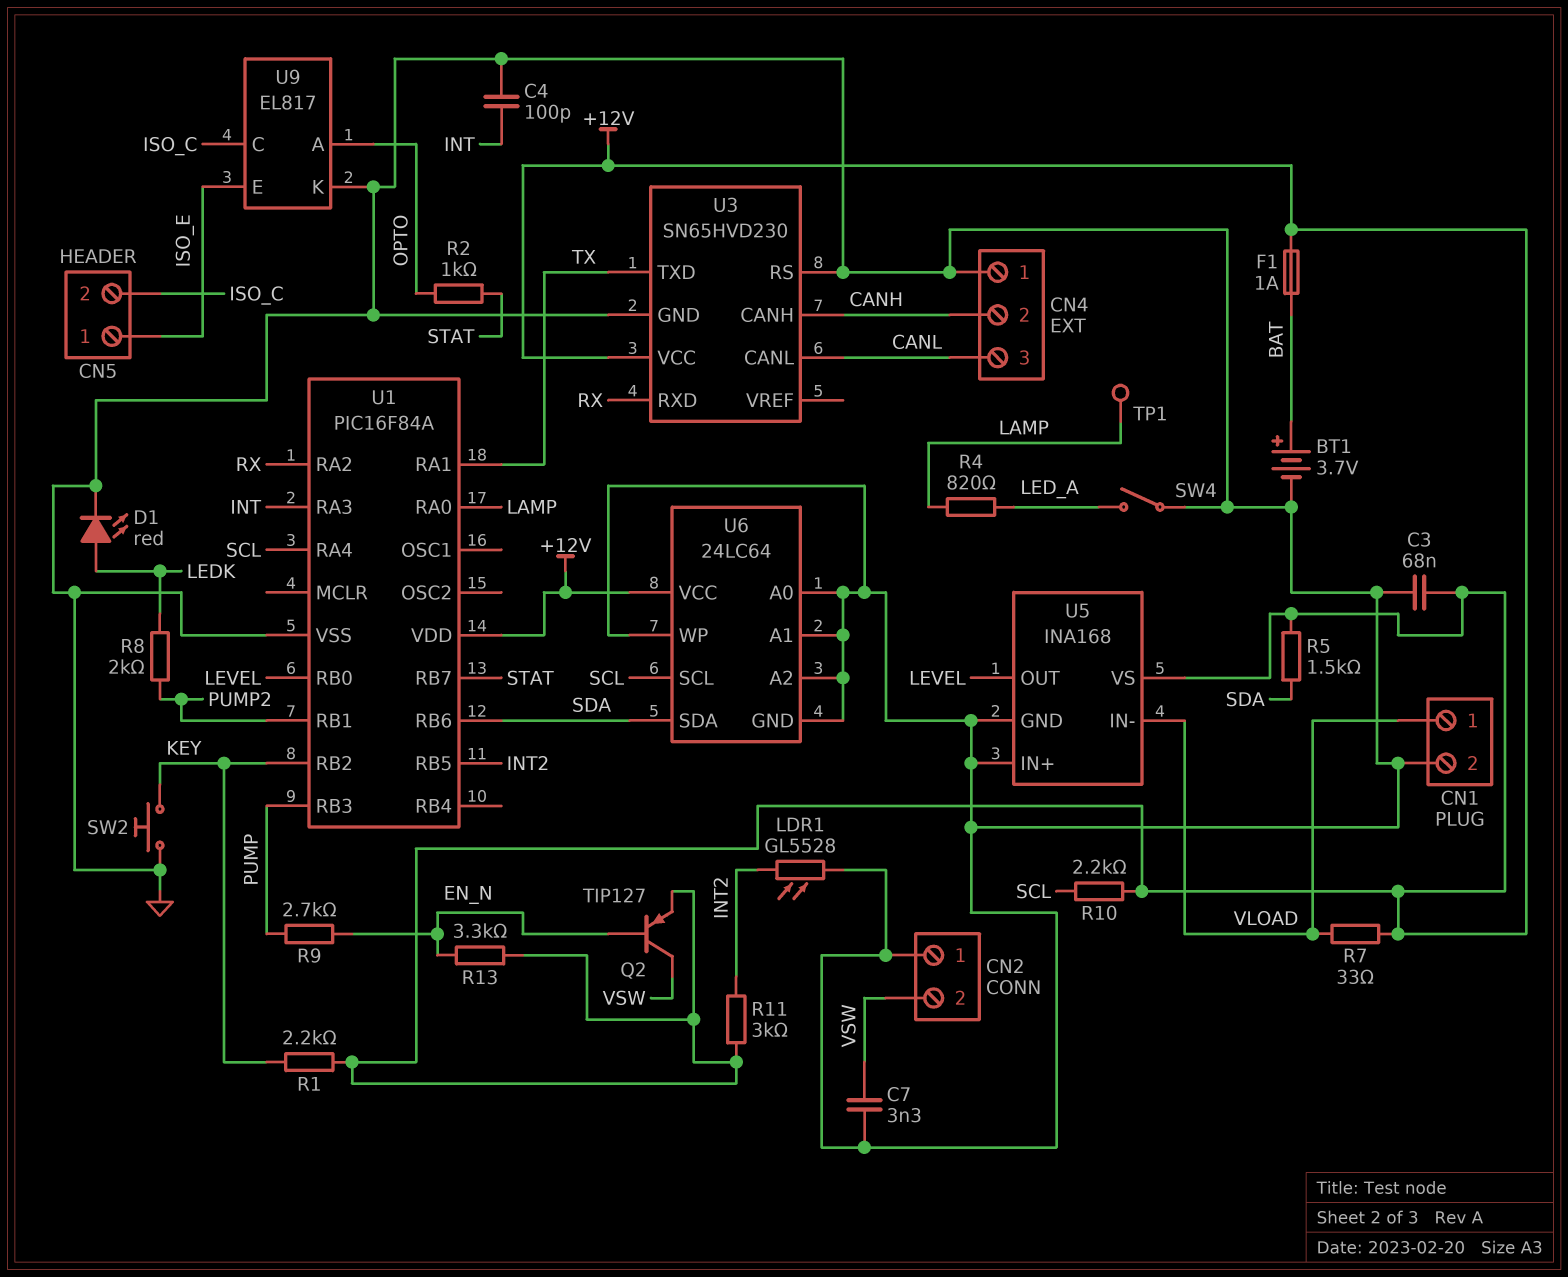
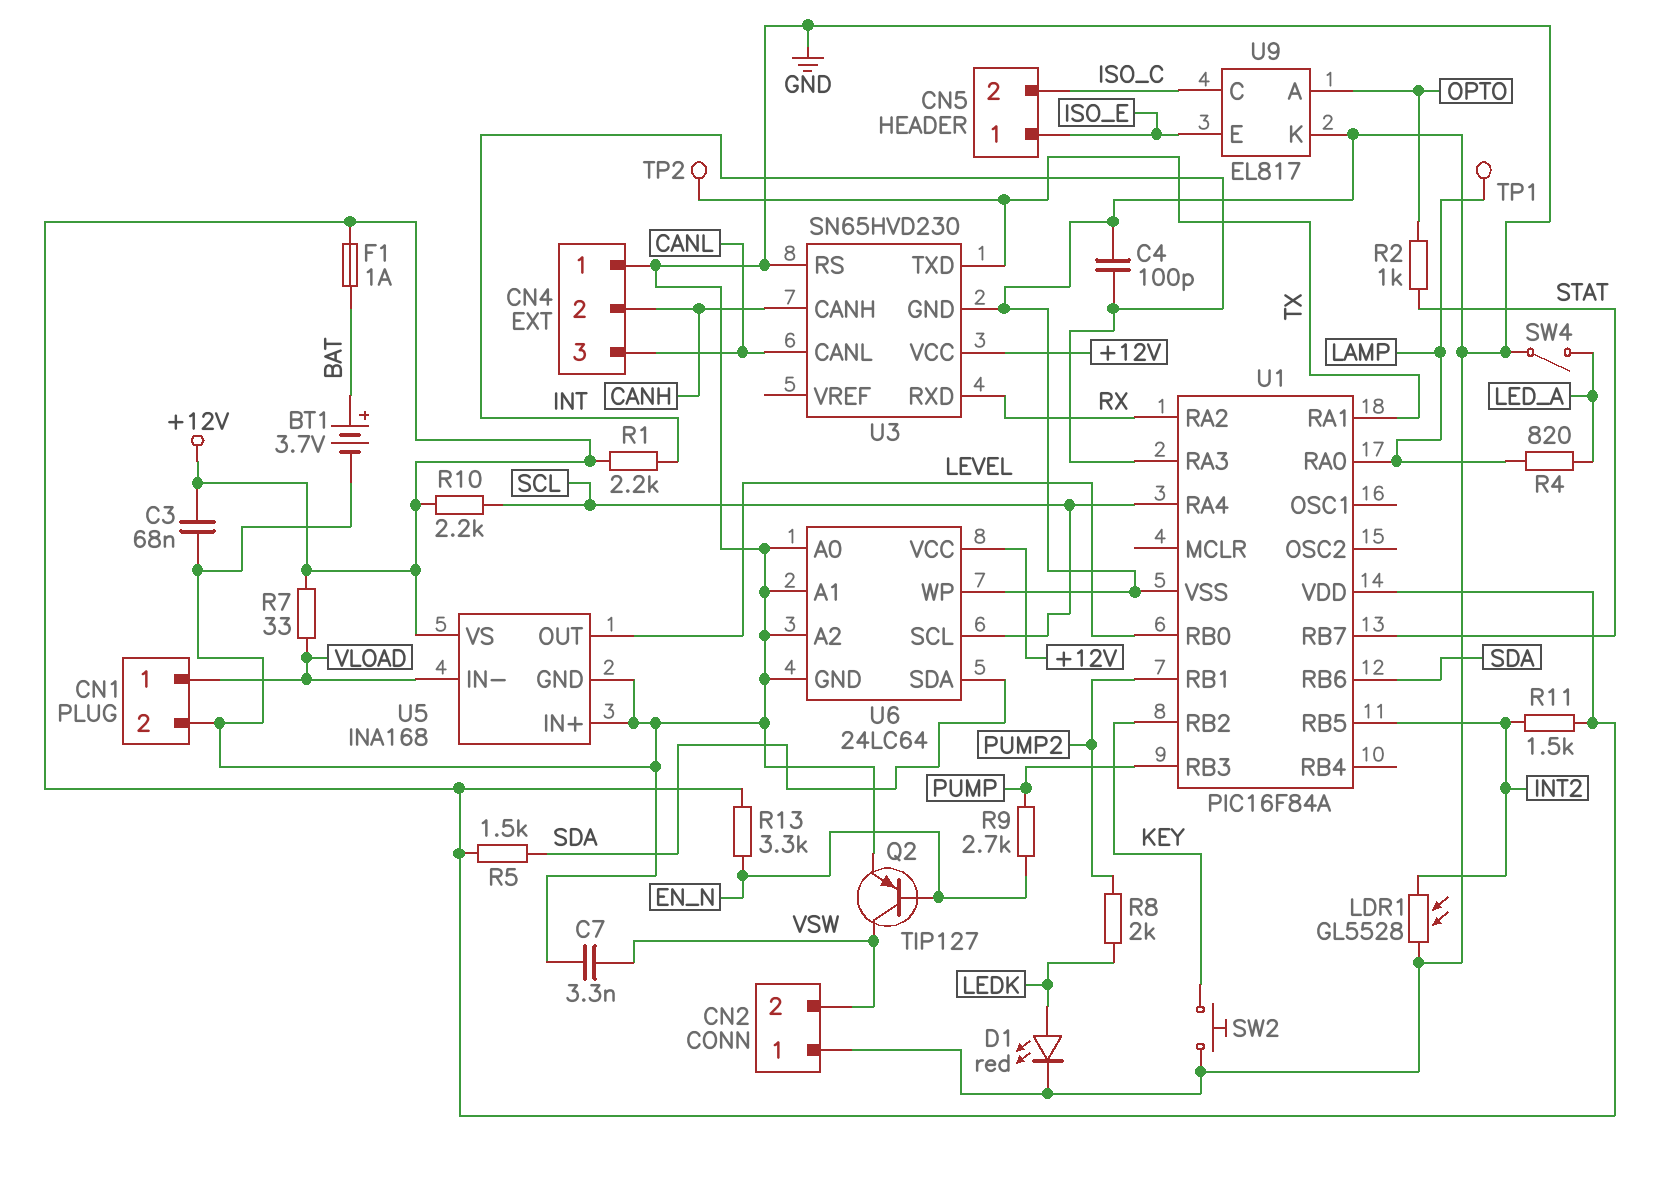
Q2: PNP TIP127 (B EN_N, C VSW, E +12V) -> PNP TIP127 (B EN_N, C VSW, E GND)
R1: 2.2k (+12V, KEY) -> 2.2k (+12V, INT)
R11: 3k (+12V, INT2) -> 1.5k (+12V, INT2)
TP2: none -> test point (TX)

